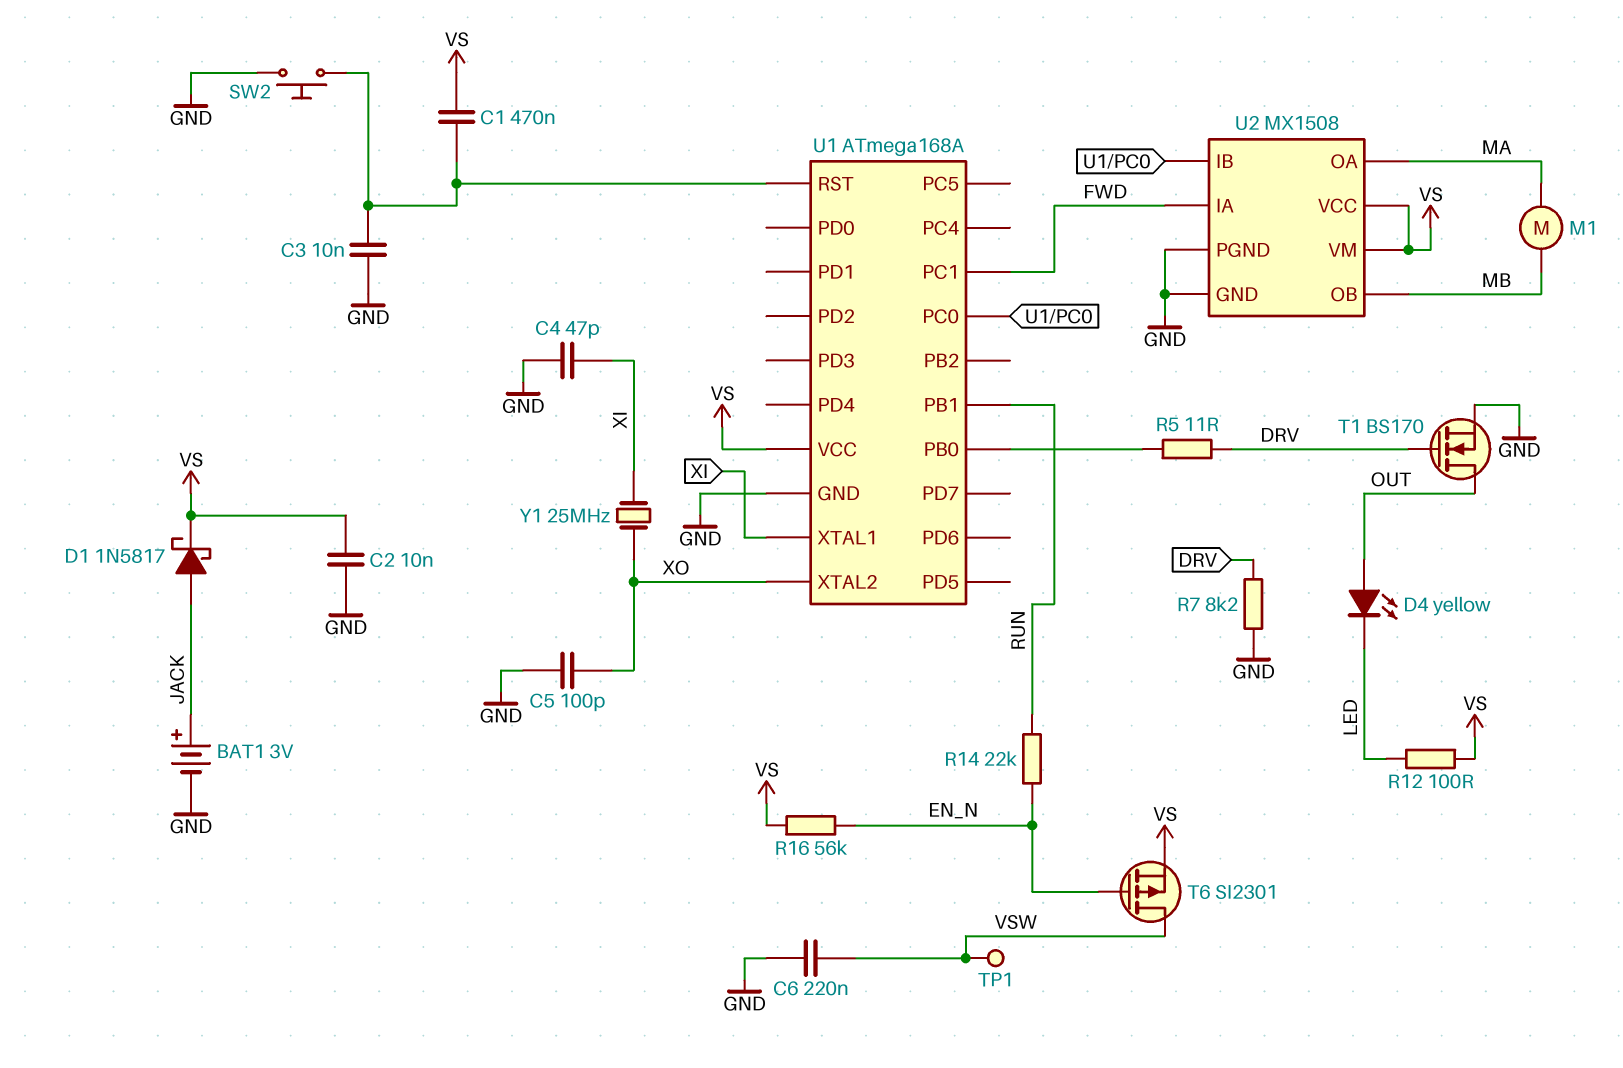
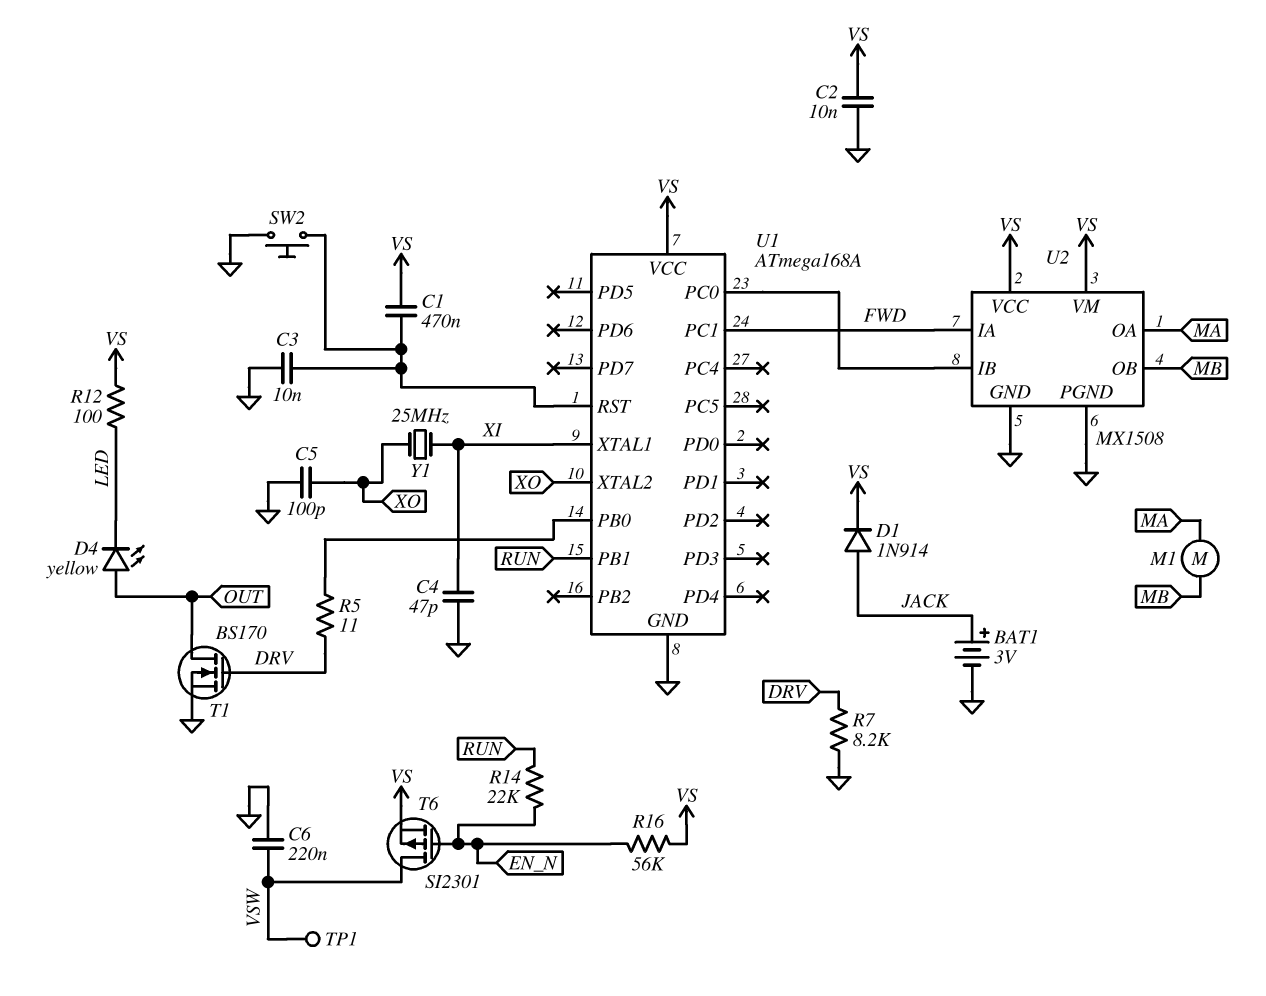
D1: schottky 1N5817 (A JACK, K VS) -> diode 1N914 (A JACK, K VS)

